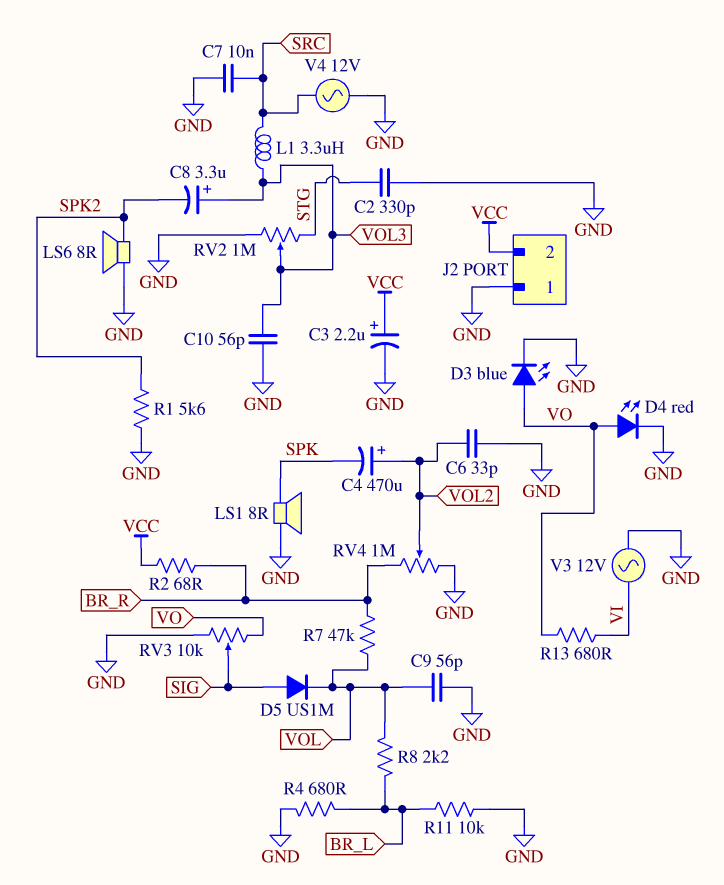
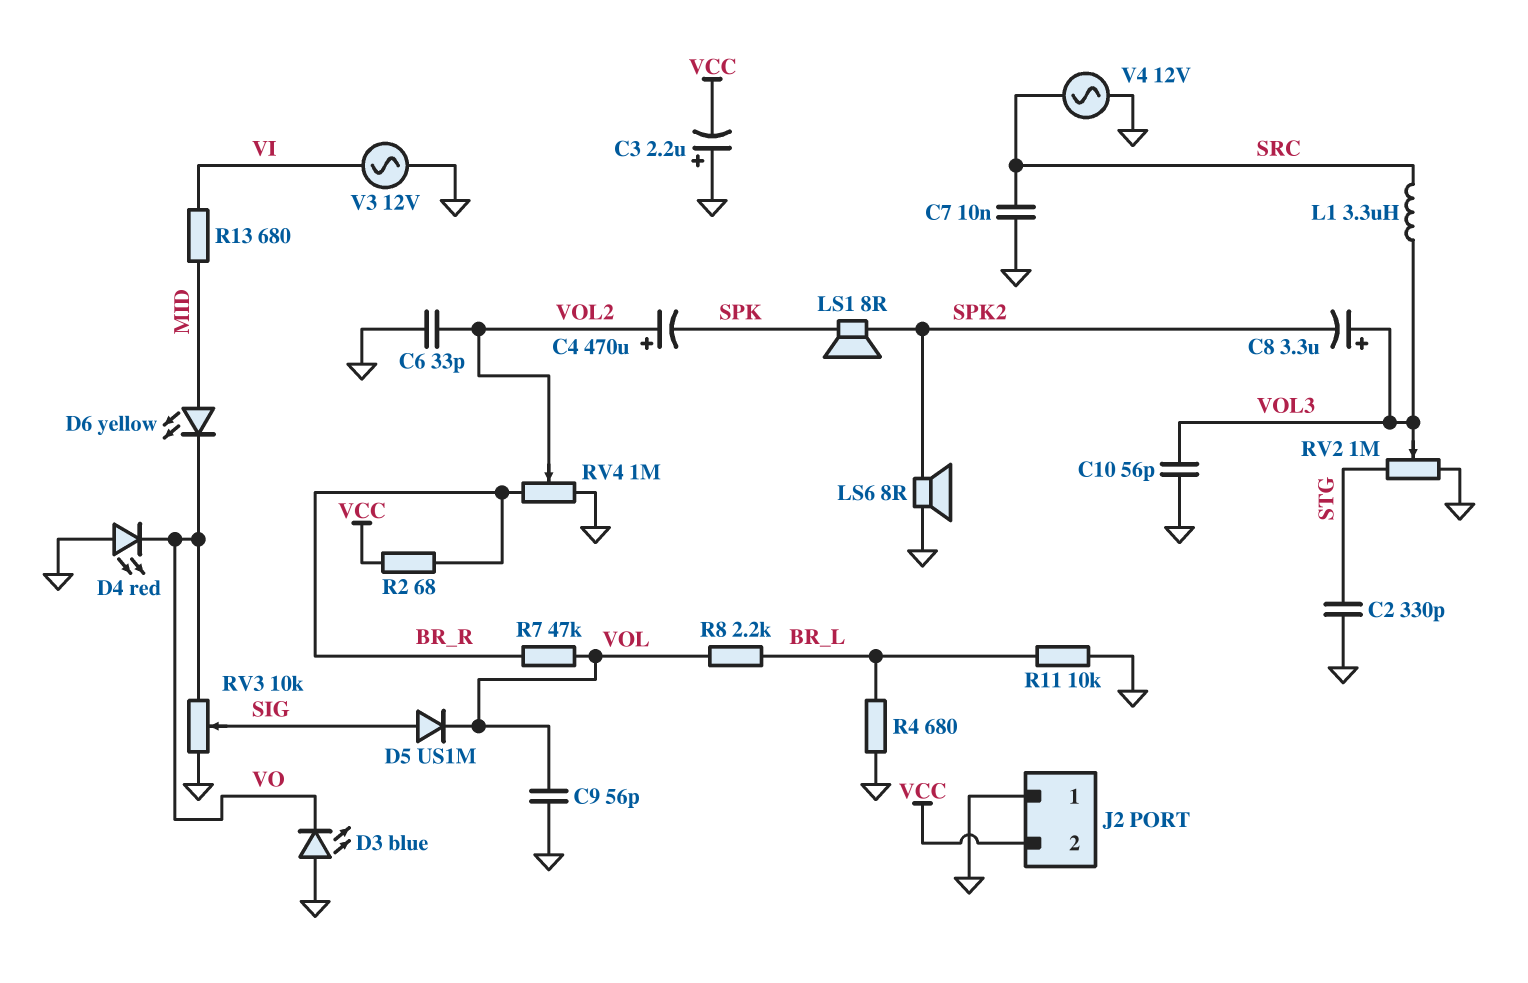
C3: 2.2uF (plus VCC, minus GND) -> 2.2uF (plus GND, minus VCC)
D3: LED blue (A VO, K GND) -> LED blue (A GND, K VO)
D4: LED red (A VO, K GND) -> LED red (A GND, K VO)
D6: none -> LED yellow (A MID, K VO)
LS1: speaker 8R (GND, SPK) -> speaker 8R (SPK, SPK2)
R1: 5.6k (GND, SPK2) -> none
R13: 680 (VI, VO) -> 680 (MID, VI)

